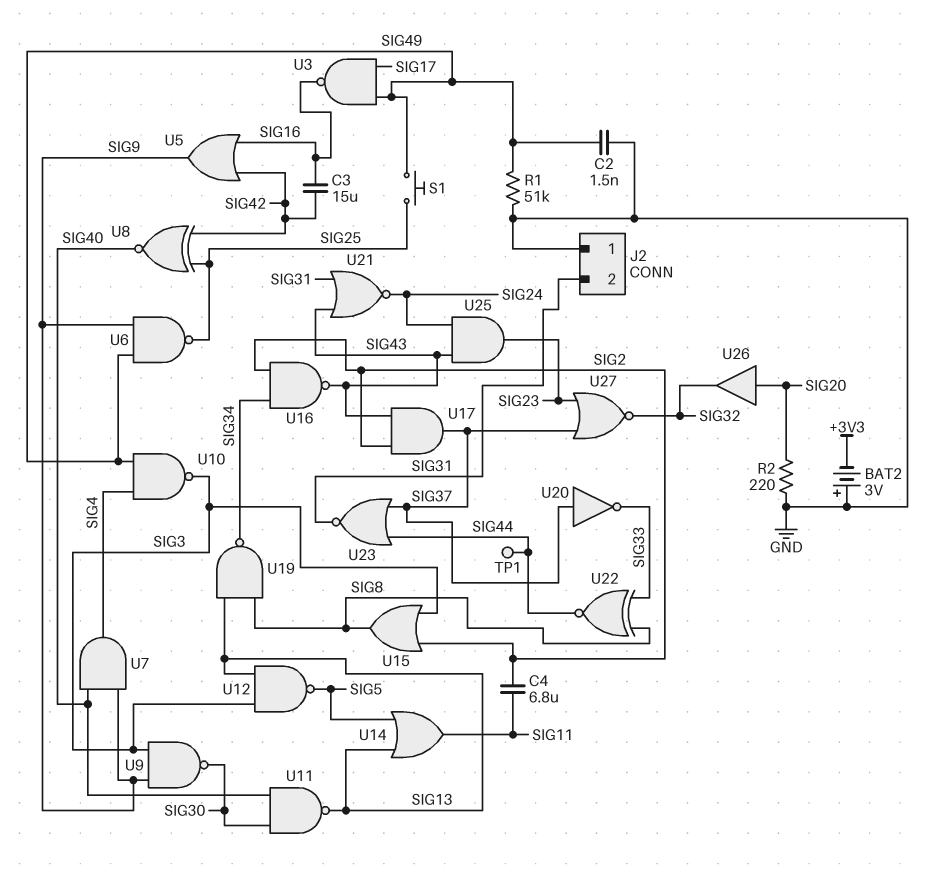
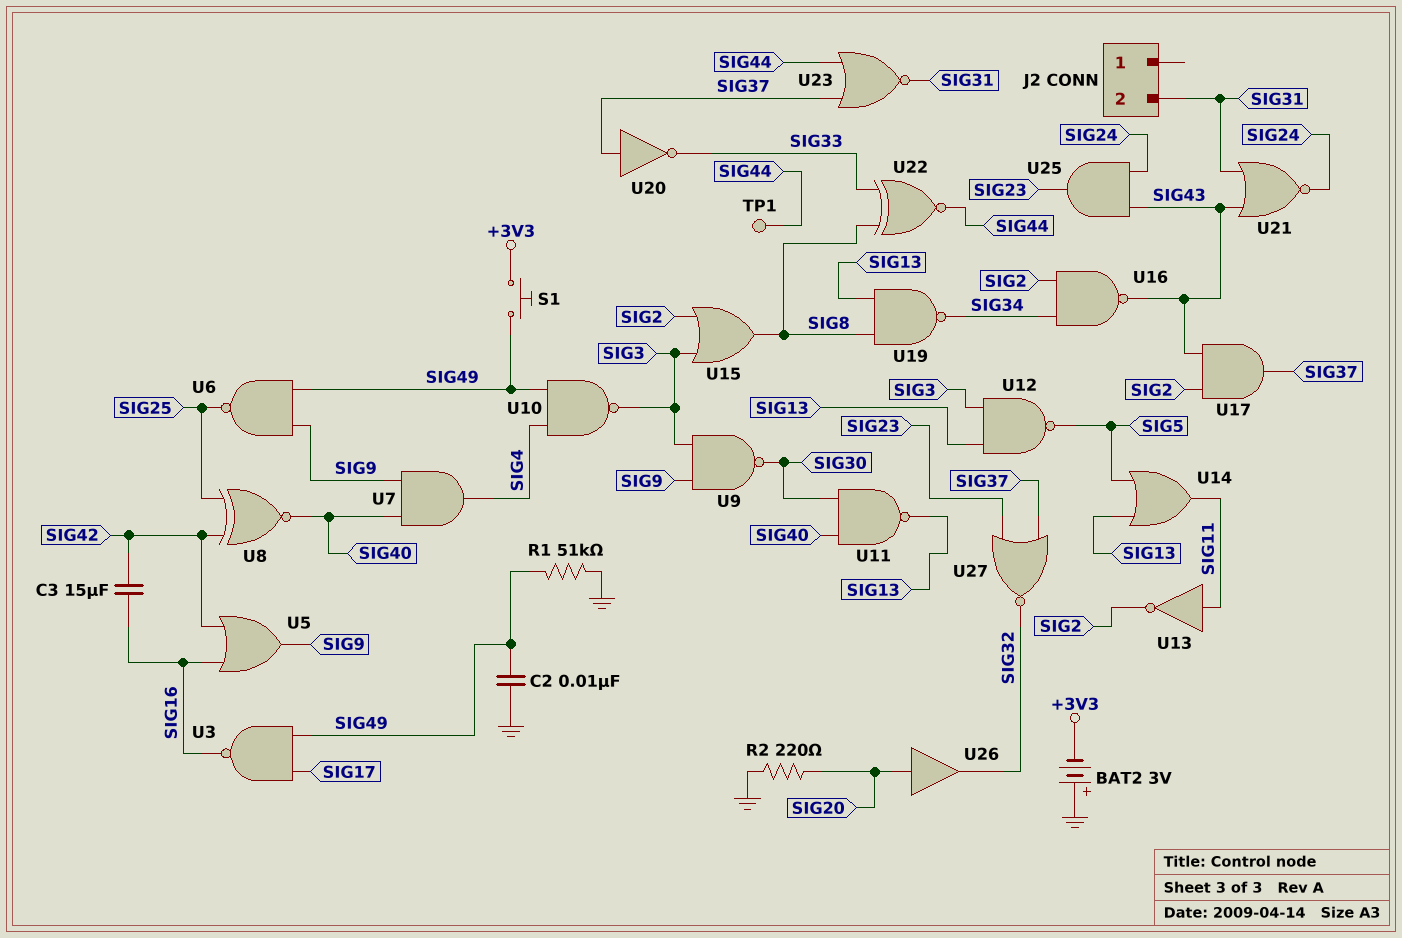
C2: 1.5nF (GND, SIG49) -> 10nF (GND, SIG49)
C4: 6.8uF (SIG2, SIG11) -> none
J2 pin 1: GND -> none
S1: button (SIG25, SIG49) -> button (+3V3, SIG49)
U13: none -> NOT (in SIG11, out SIG2)

